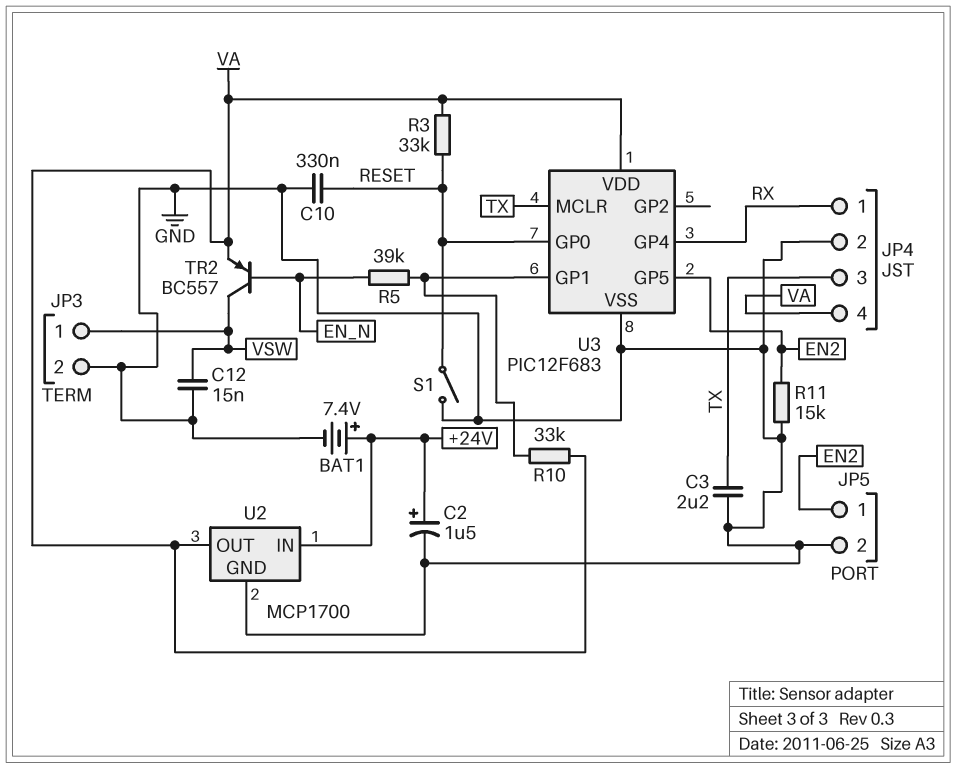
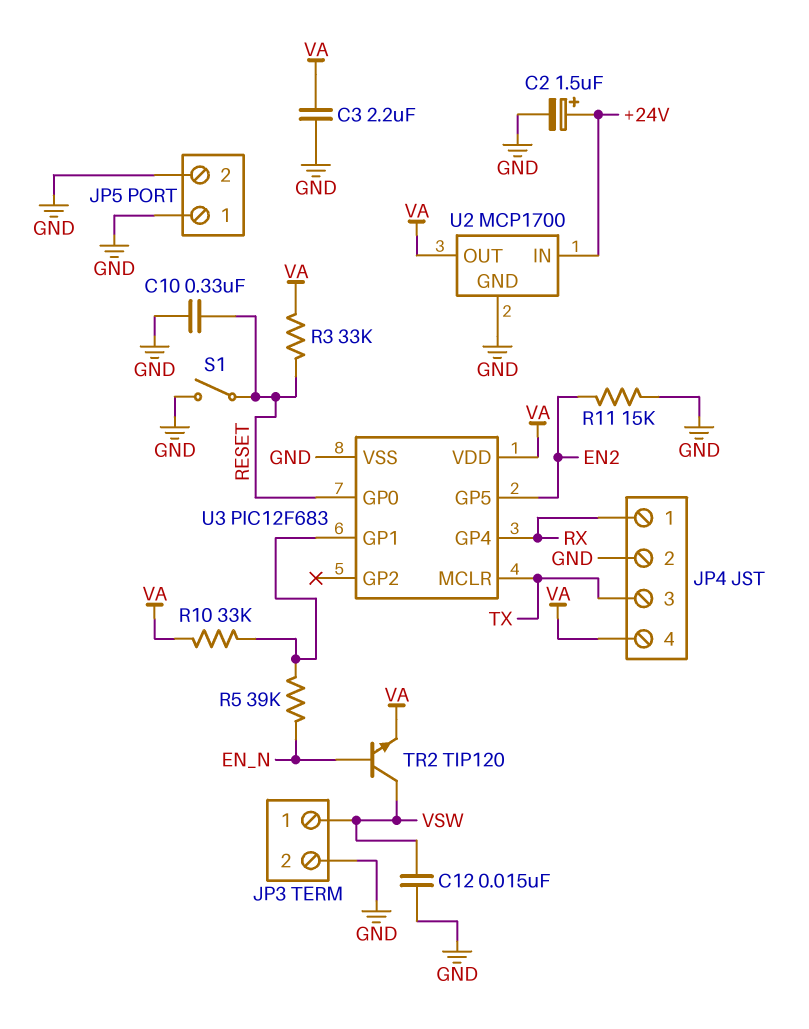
BAT1: 7.4V (plus +24V, minus GND) -> none
C3: 2.2uF (GND, TX) -> 2.2uF (GND, VA)
JP5 pin 1: EN2 -> GND
TR2: PNP BC557 (B EN_N, C VSW, E VA) -> NPN TIP120 (B EN_N, C VSW, E VA)

